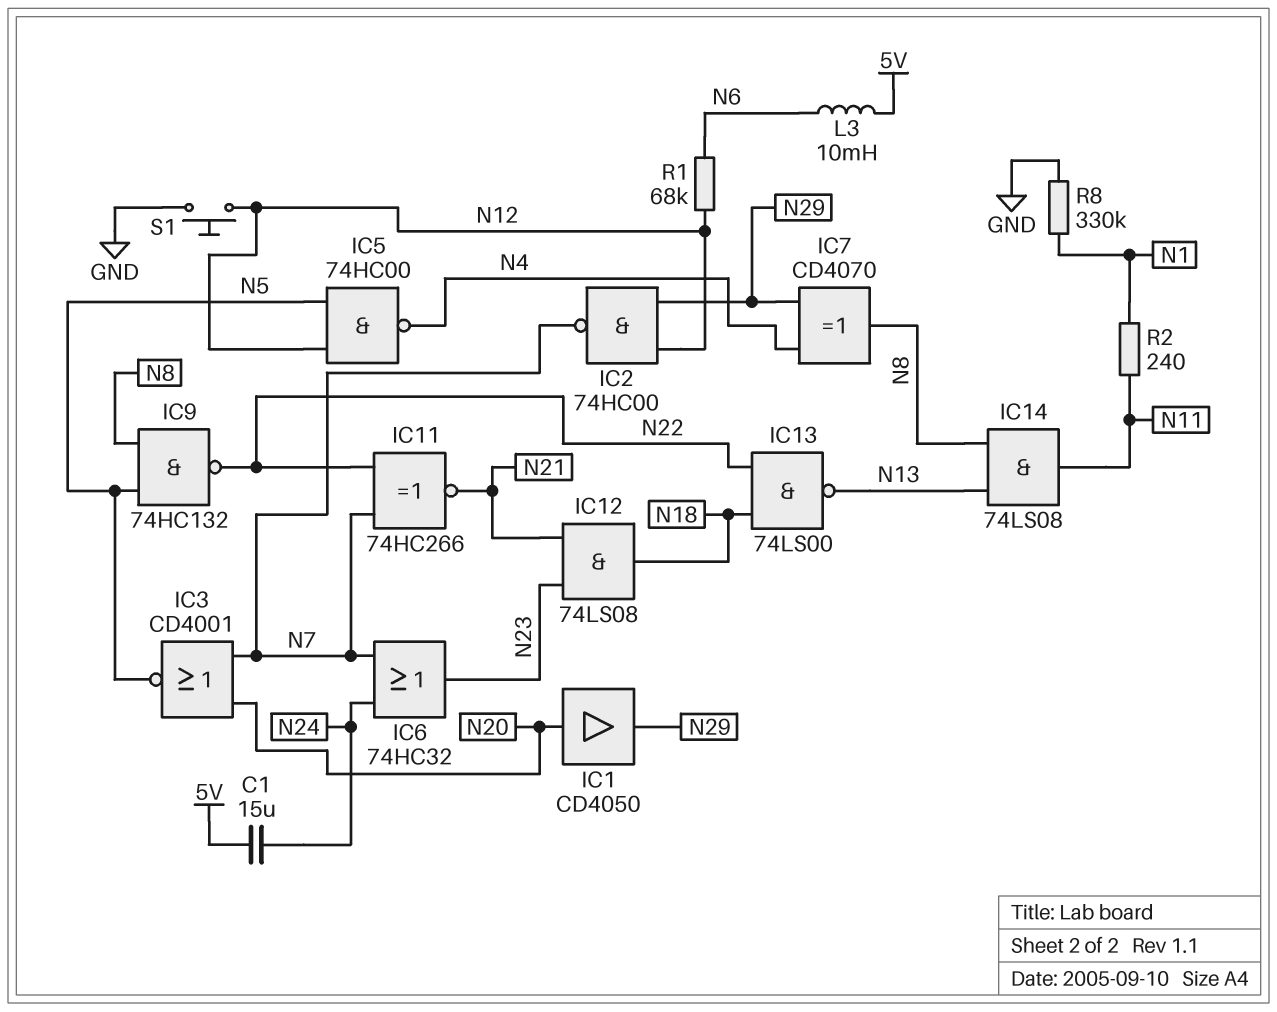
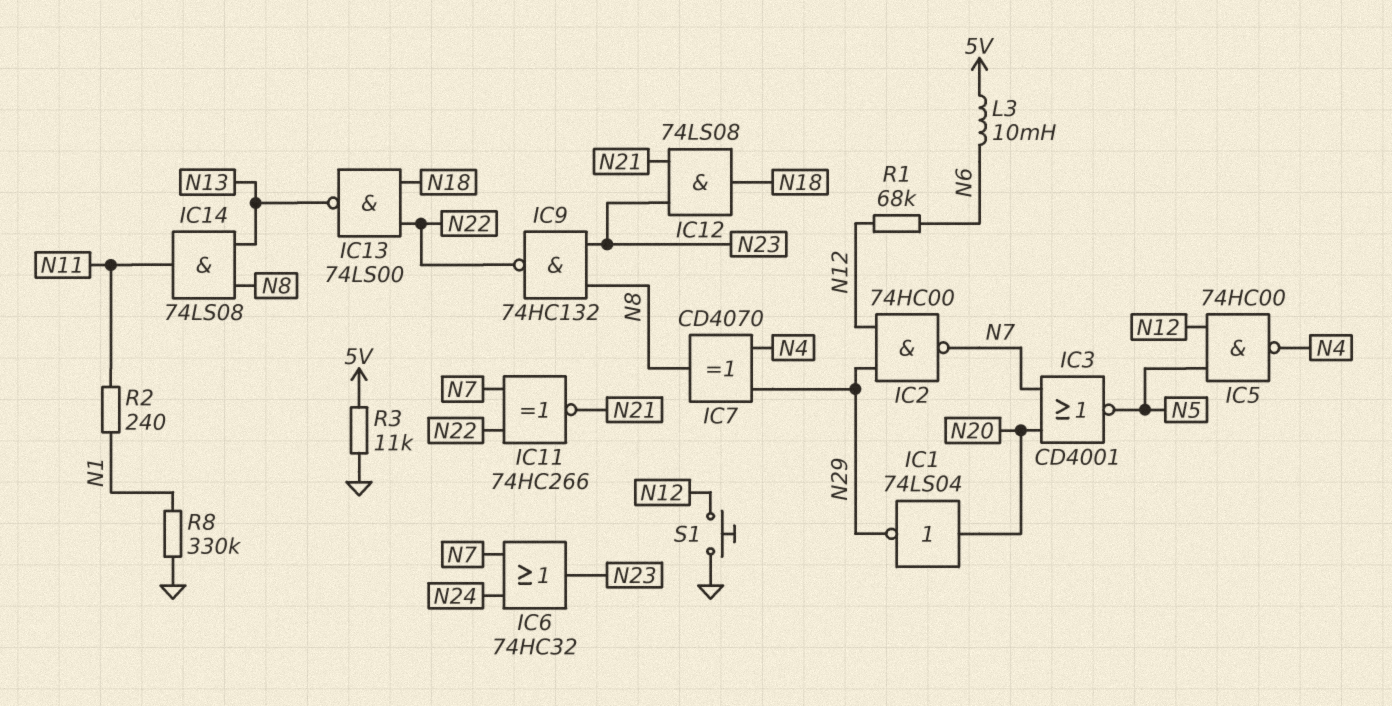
C1: 15uF (5V, N24) -> none
IC1: buffer CD4050 (in N20, out N29) -> NOT 74LS04 (in N20, out N29)
IC9: NAND 74HC132 (in N5, in N8, out N22) -> NAND 74HC132 (in N8, in N23, out N22)
R3: none -> 11k (5V, GND)

